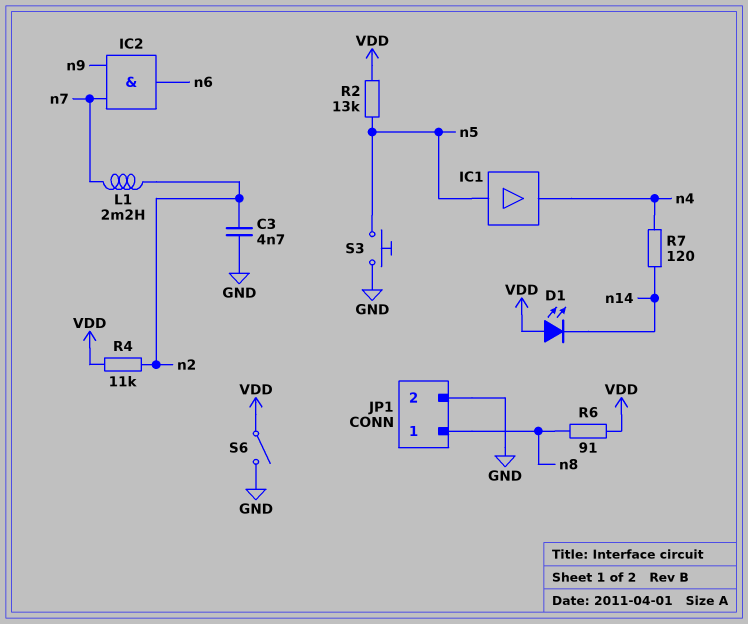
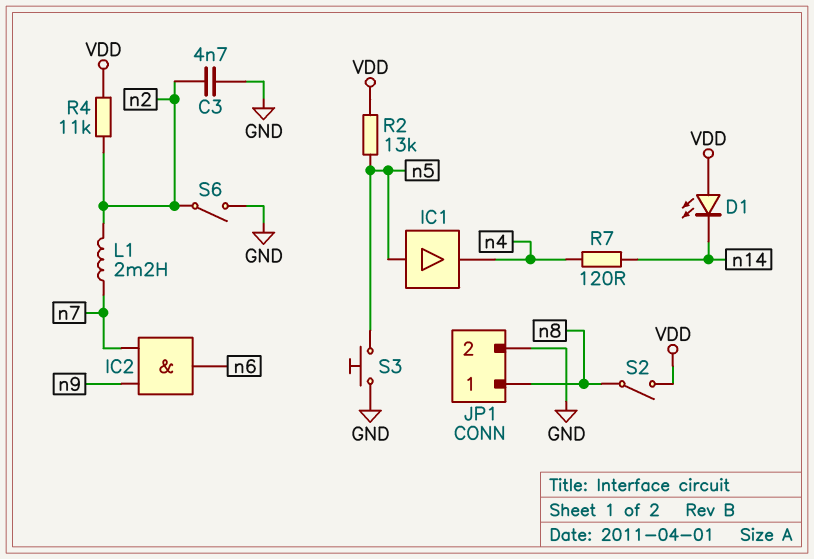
R6: 91 (VDD, n8) -> none
S2: none -> switch (VDD, n8)
S6: switch (GND, VDD) -> switch (GND, n2)

